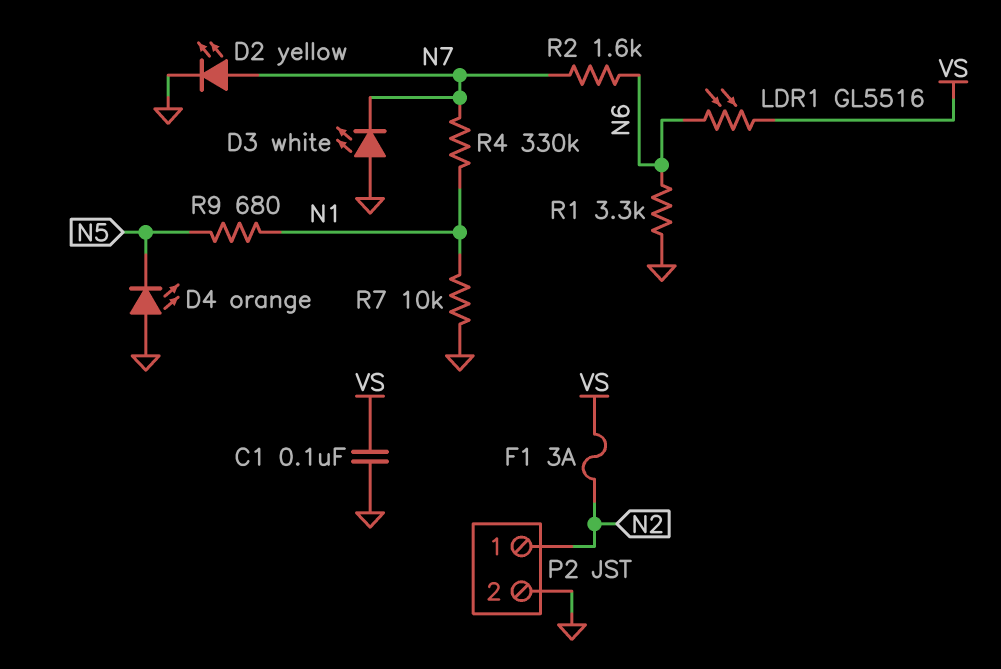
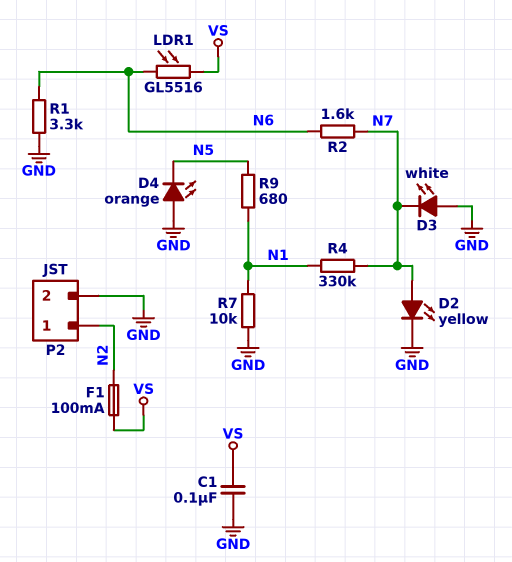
F1: 3A (N2, VS) -> 100mA (N2, VS)

